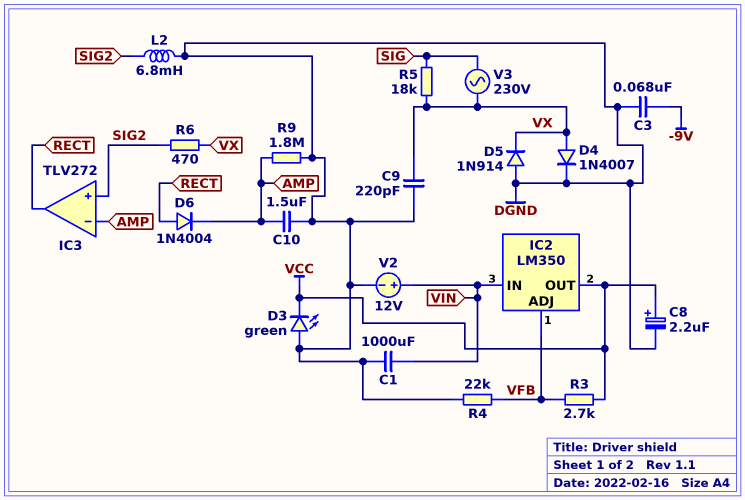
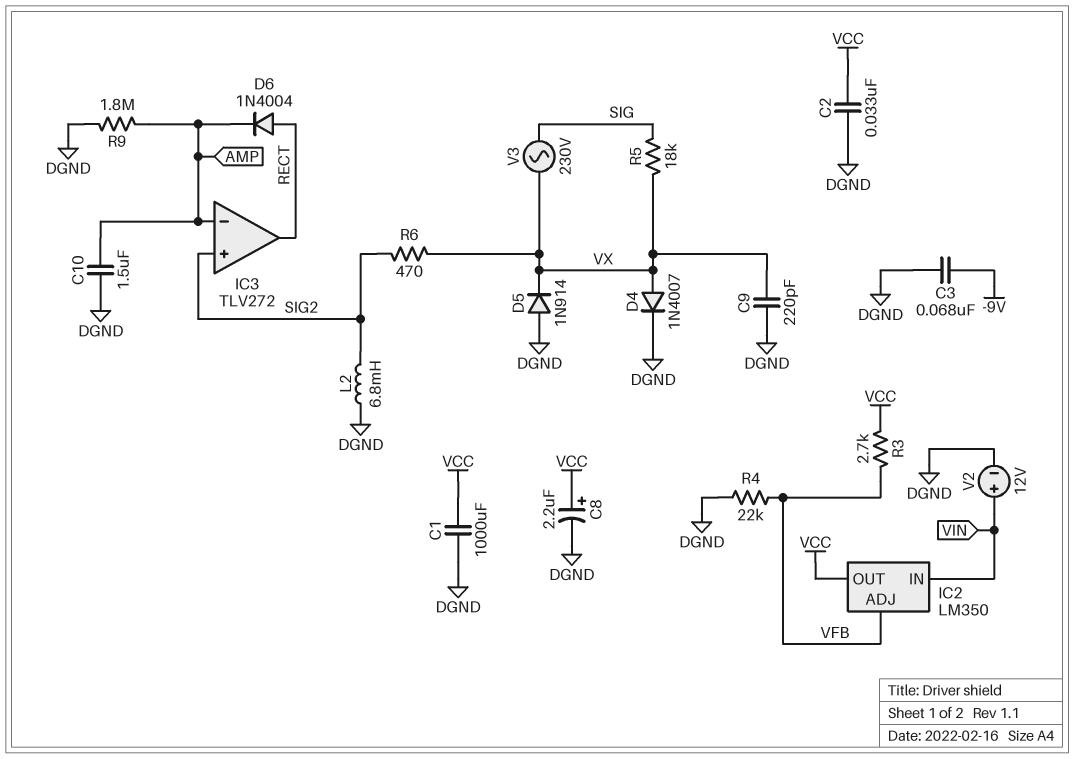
C1: 1000uF (DGND, VIN) -> 1000uF (DGND, VCC)
C2: none -> 33nF (DGND, VCC)
D3: LED green (A DGND, K VCC) -> none

